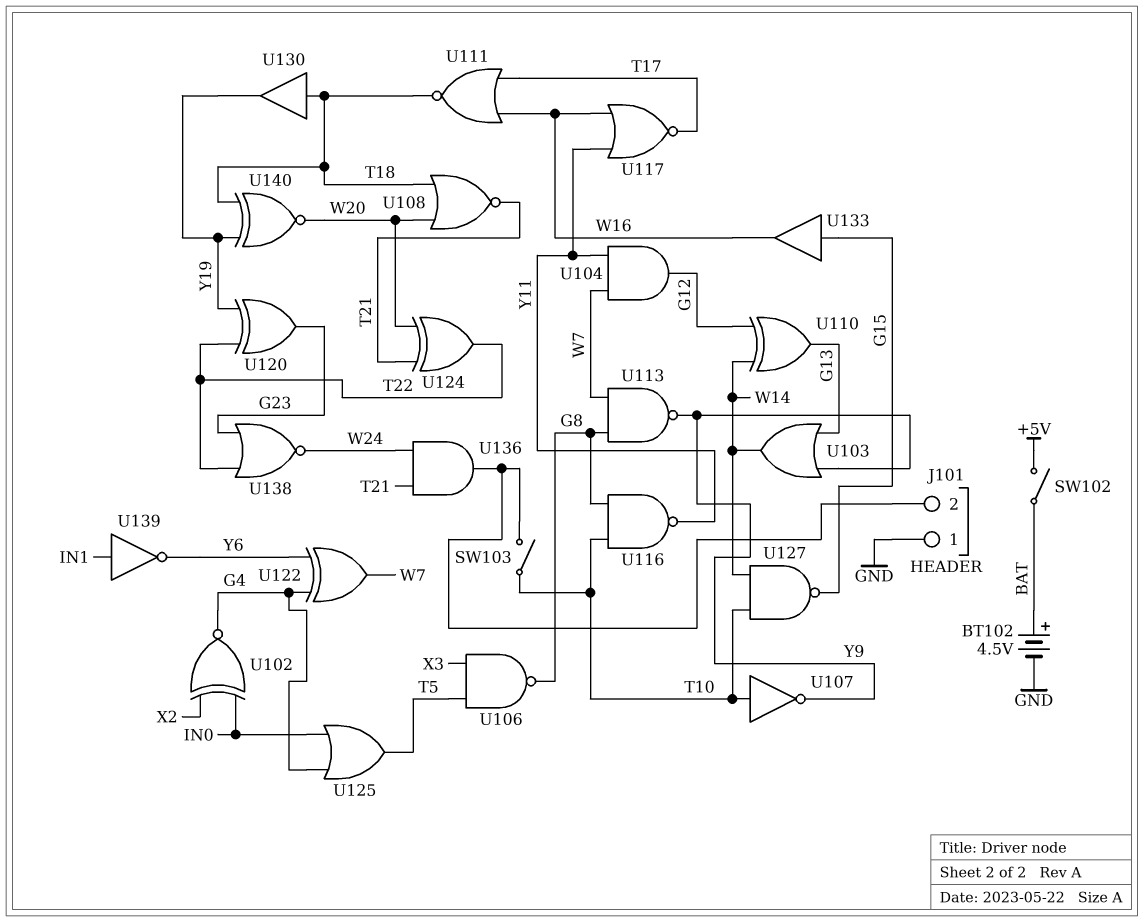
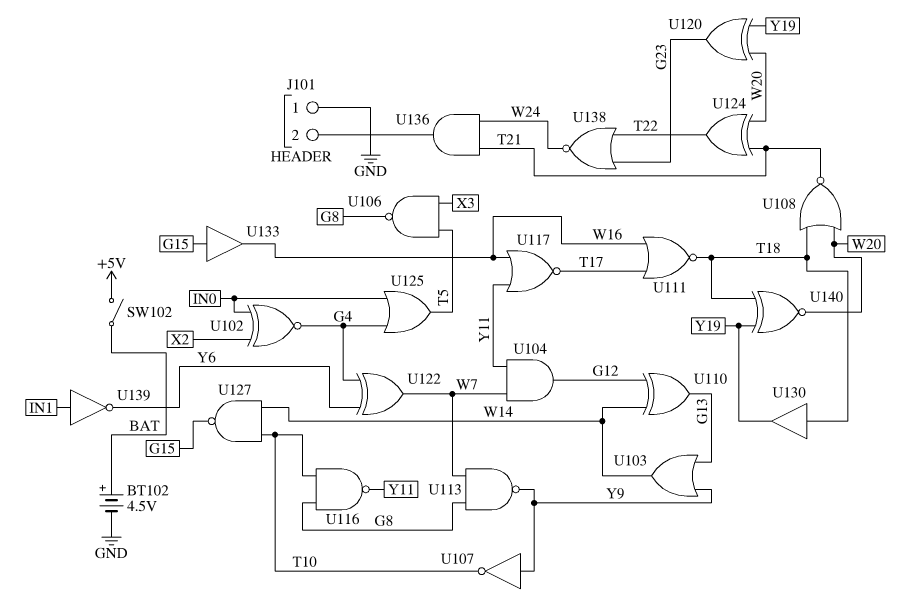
SW103: switch (J101/2, T10) -> none
U107: NOT (in T10, out Y9) -> NOT (in Y9, out T10)
U120: XOR (in T22, in Y19, out G23) -> XOR (in W20, in Y19, out G23)

